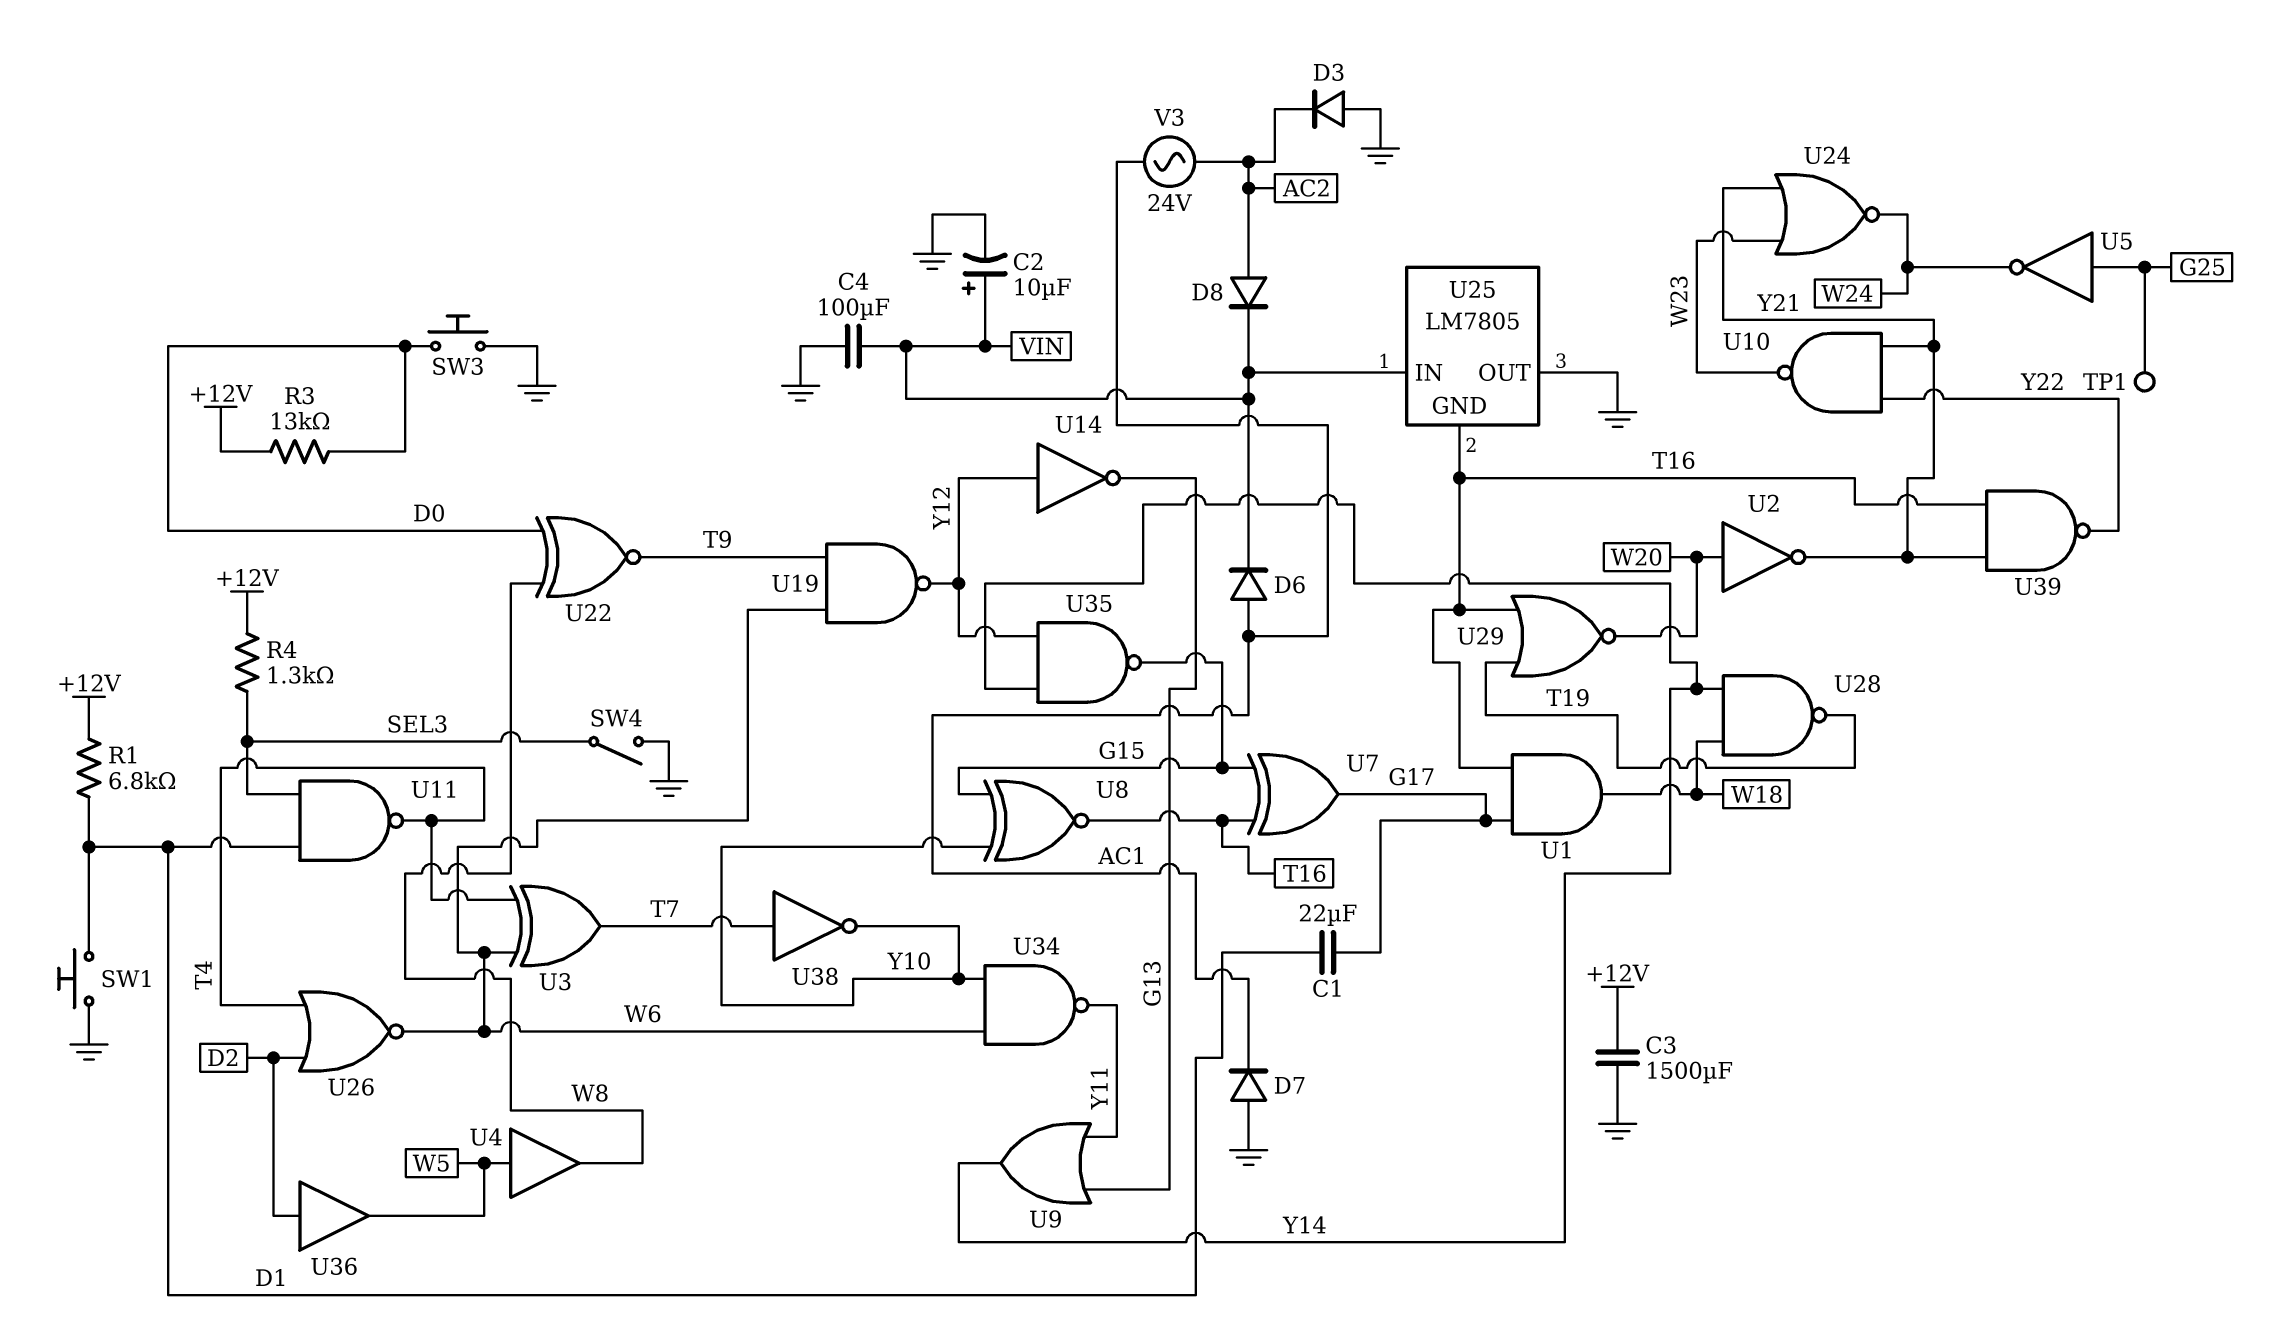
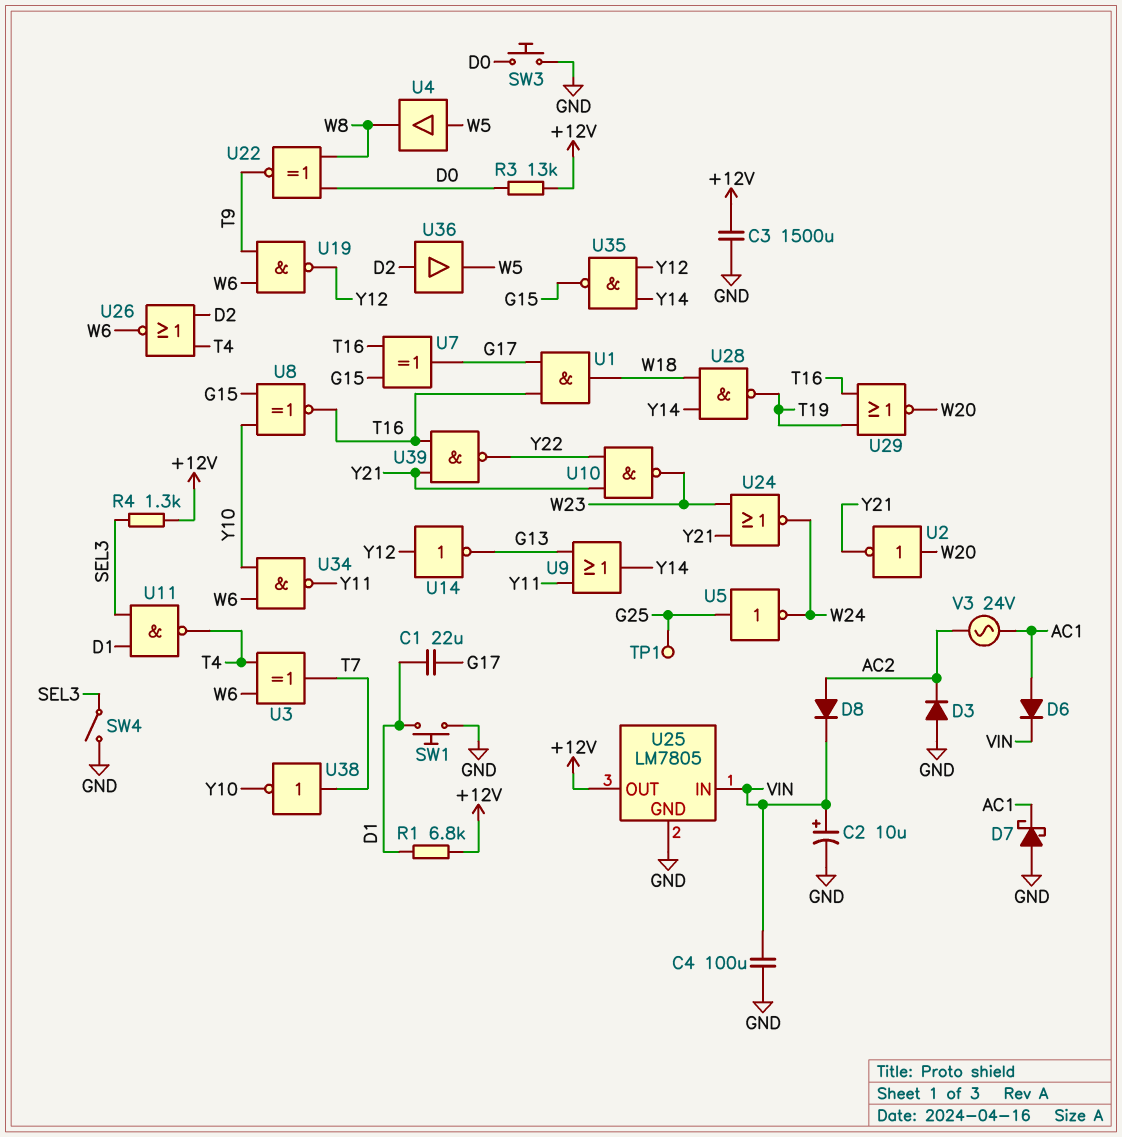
D7: diode (A GND, K AC1) -> schottky (A GND, K AC1)
U25 pin GND: T16 -> GND
U25 pin OUT: GND -> +12V

